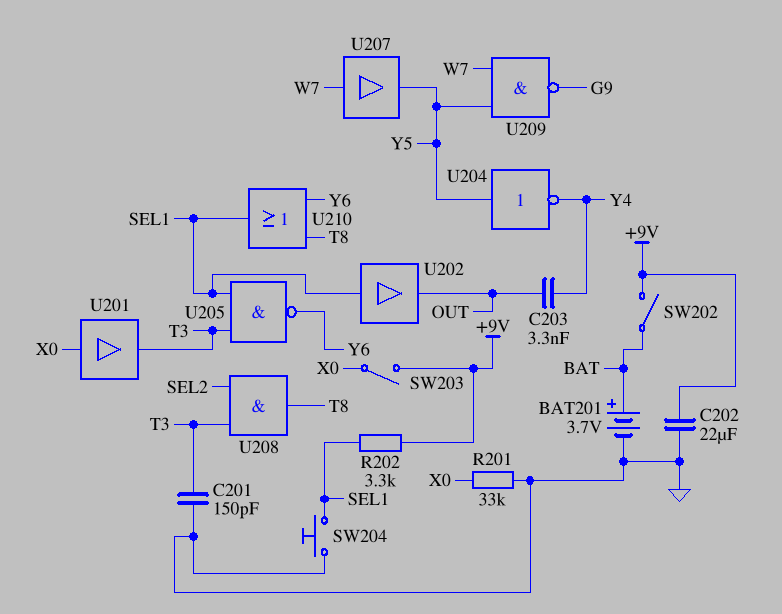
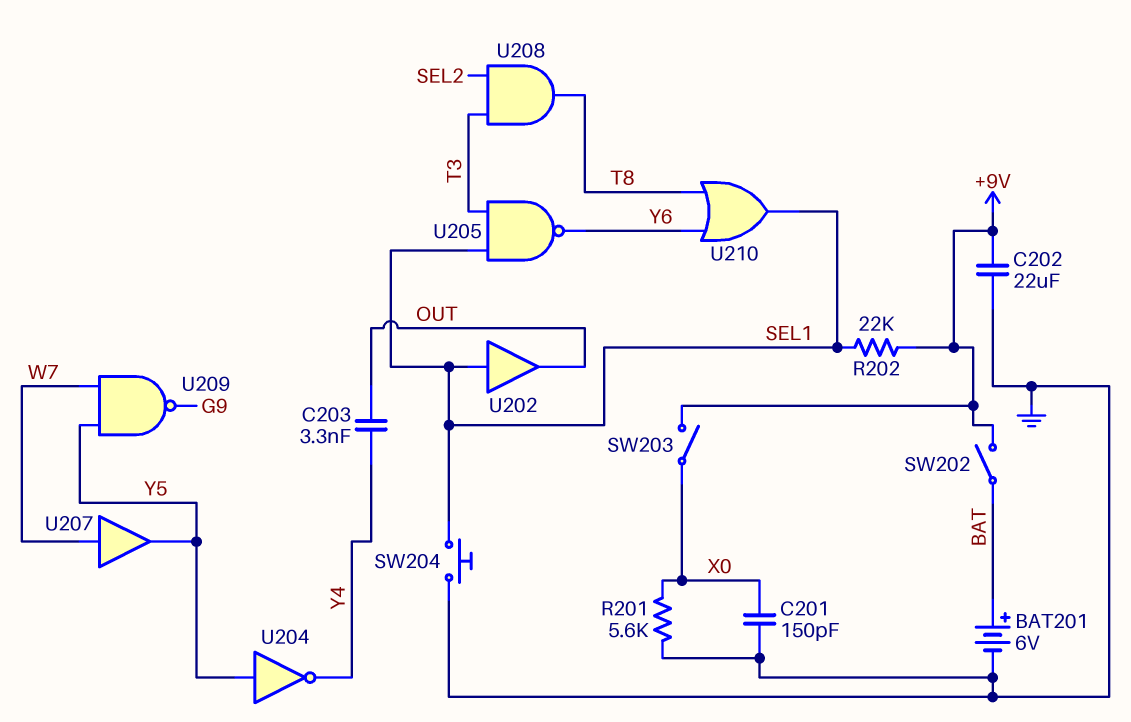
BAT201: 3.7V (plus BAT, minus GND) -> 6V (plus BAT, minus GND)
C201: 150pF (GND, T3) -> 150pF (GND, X0)
R201: 33k (GND, X0) -> 5.6k (GND, X0)
R202: 3.3k (+9V, SEL1) -> 22k (+9V, SEL1)
U201: buffer (in X0, out T3) -> none

